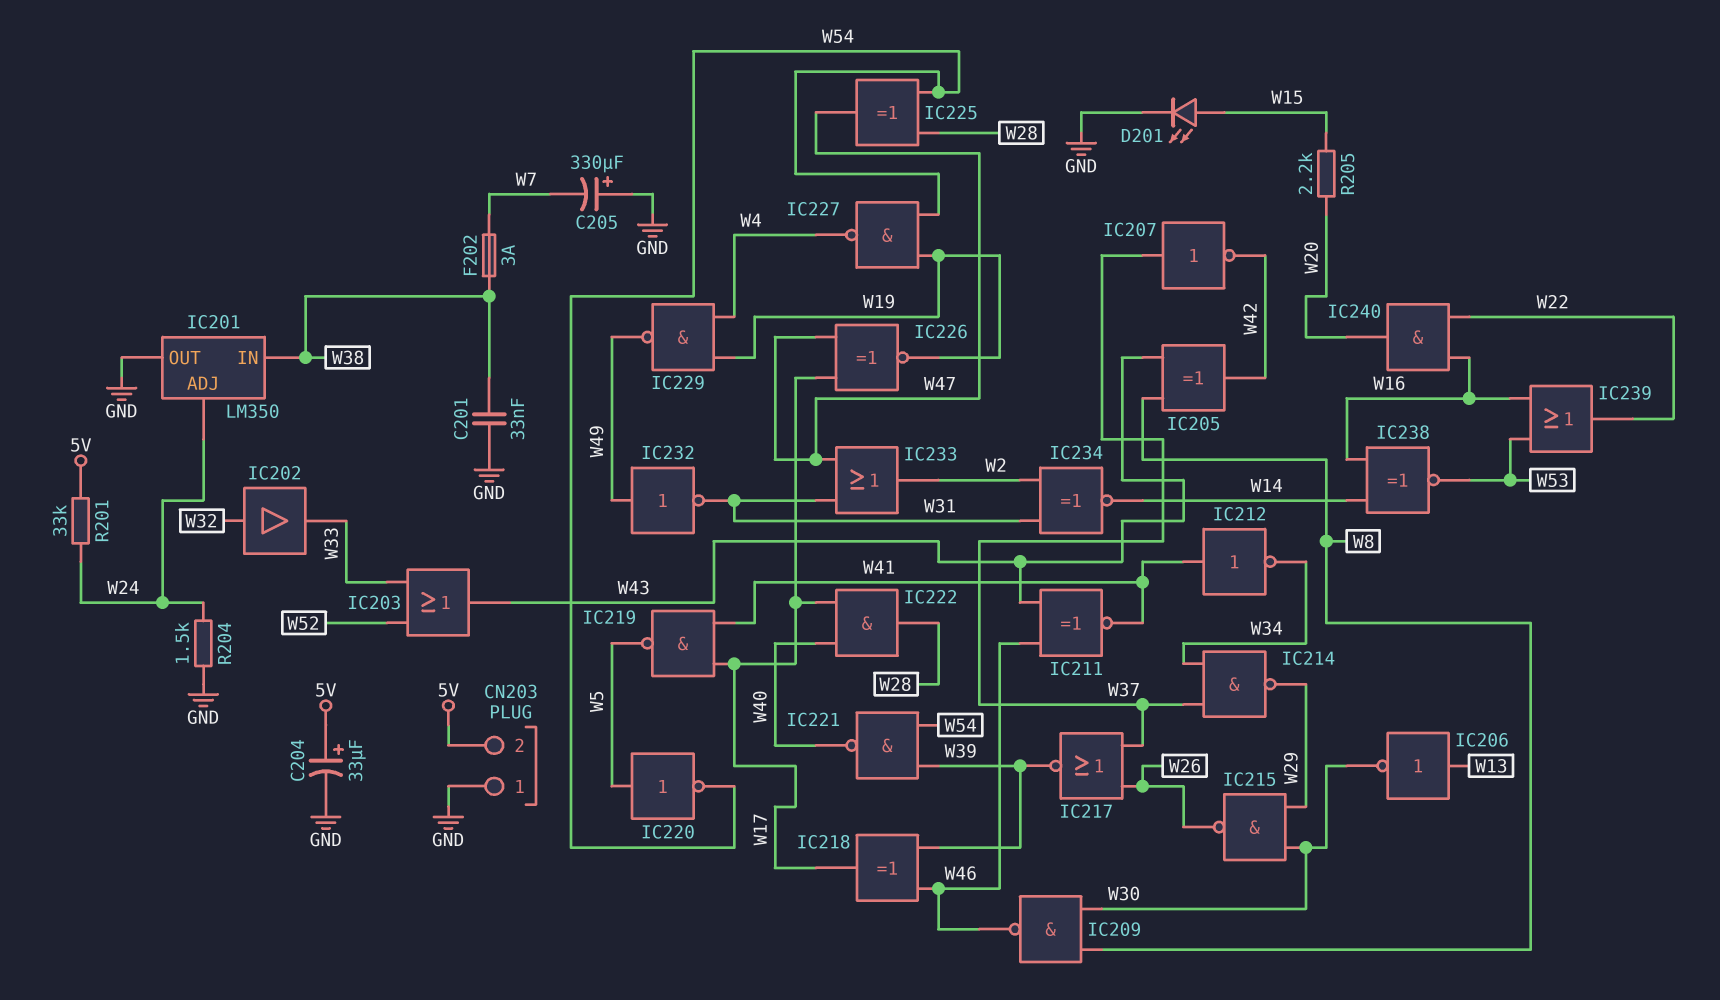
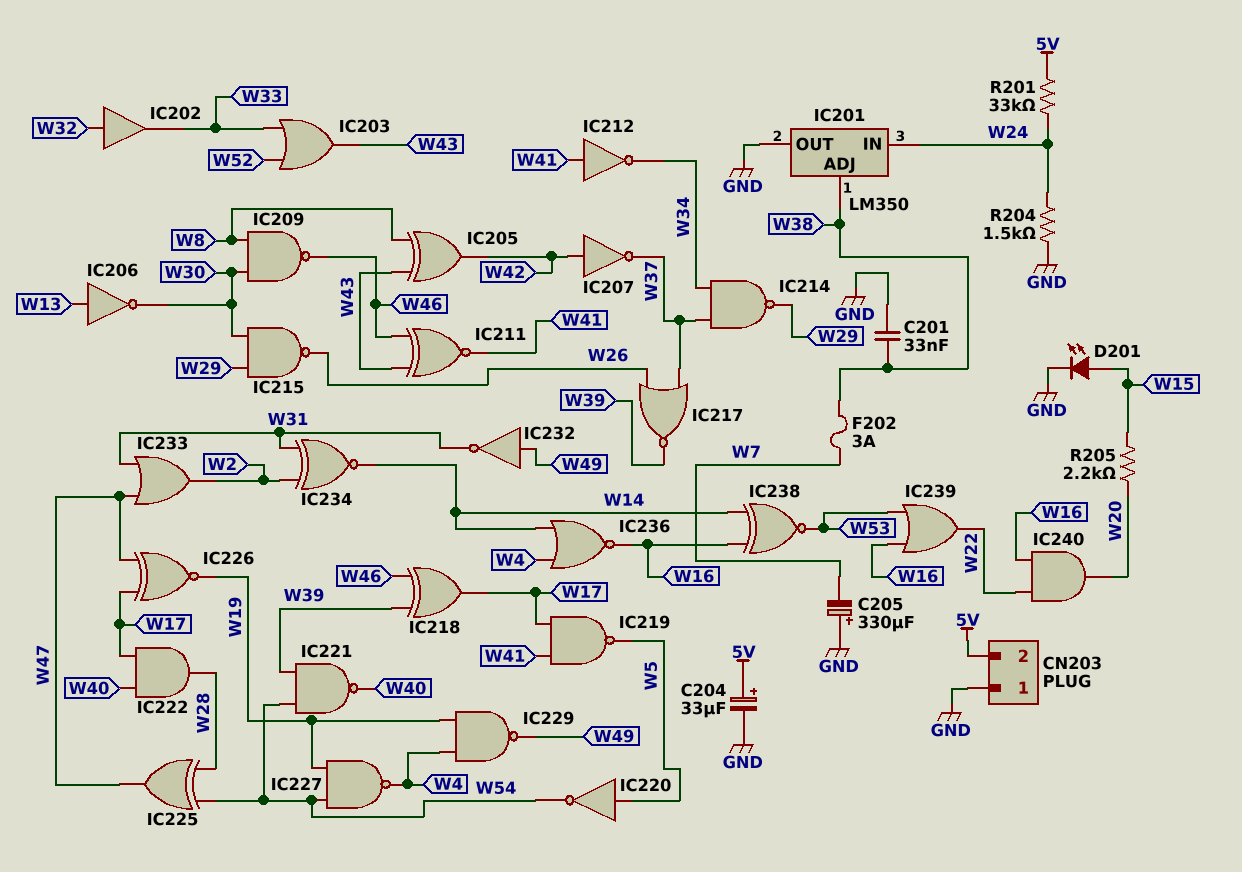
IC201 pin ADJ: W24 -> W38
IC201 pin IN: W38 -> W24
IC207: NOT (in W37, out W42) -> NOT (in W42, out W37)
IC236: none -> NOR (in W4, in W14, out W16)

